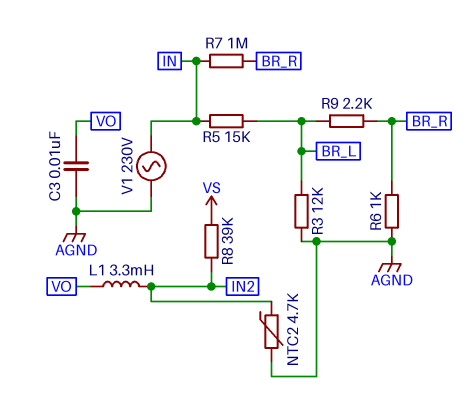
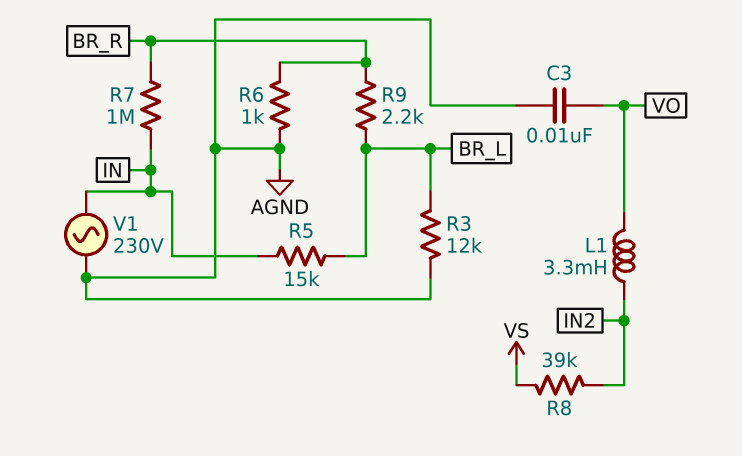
NTC2: 4.7k (AGND, IN2) -> none

